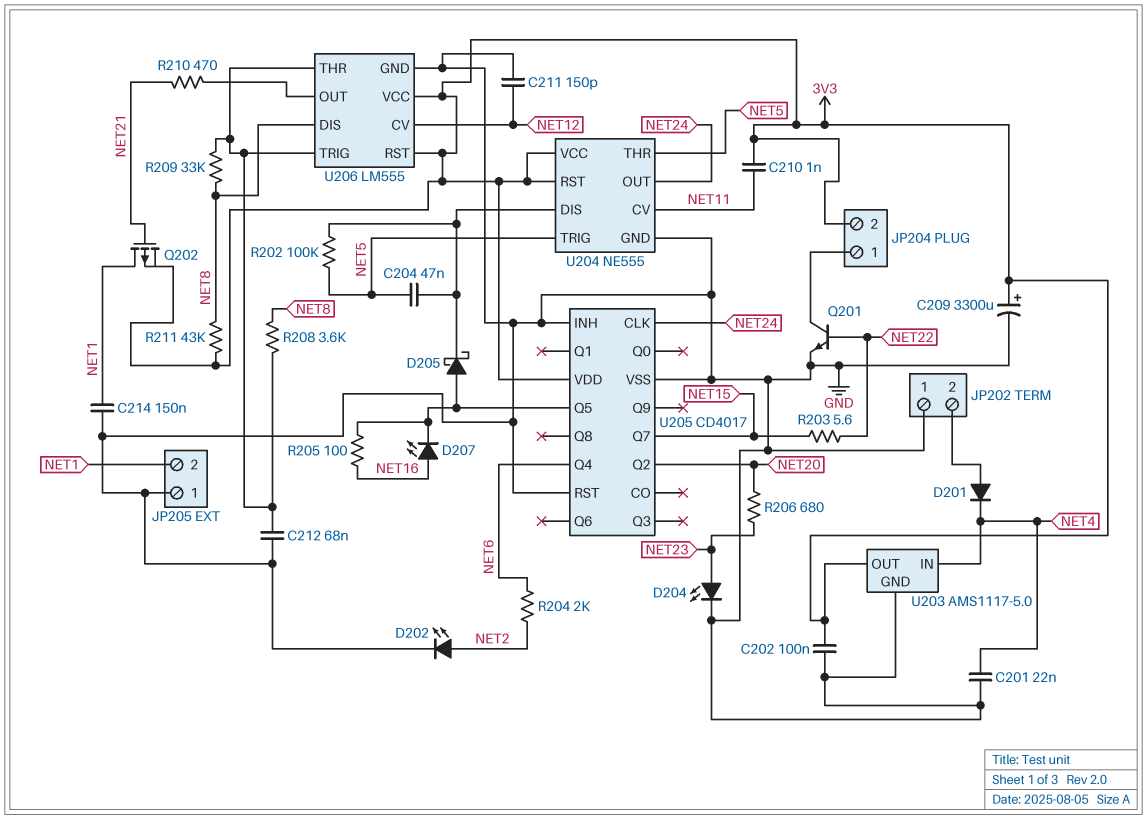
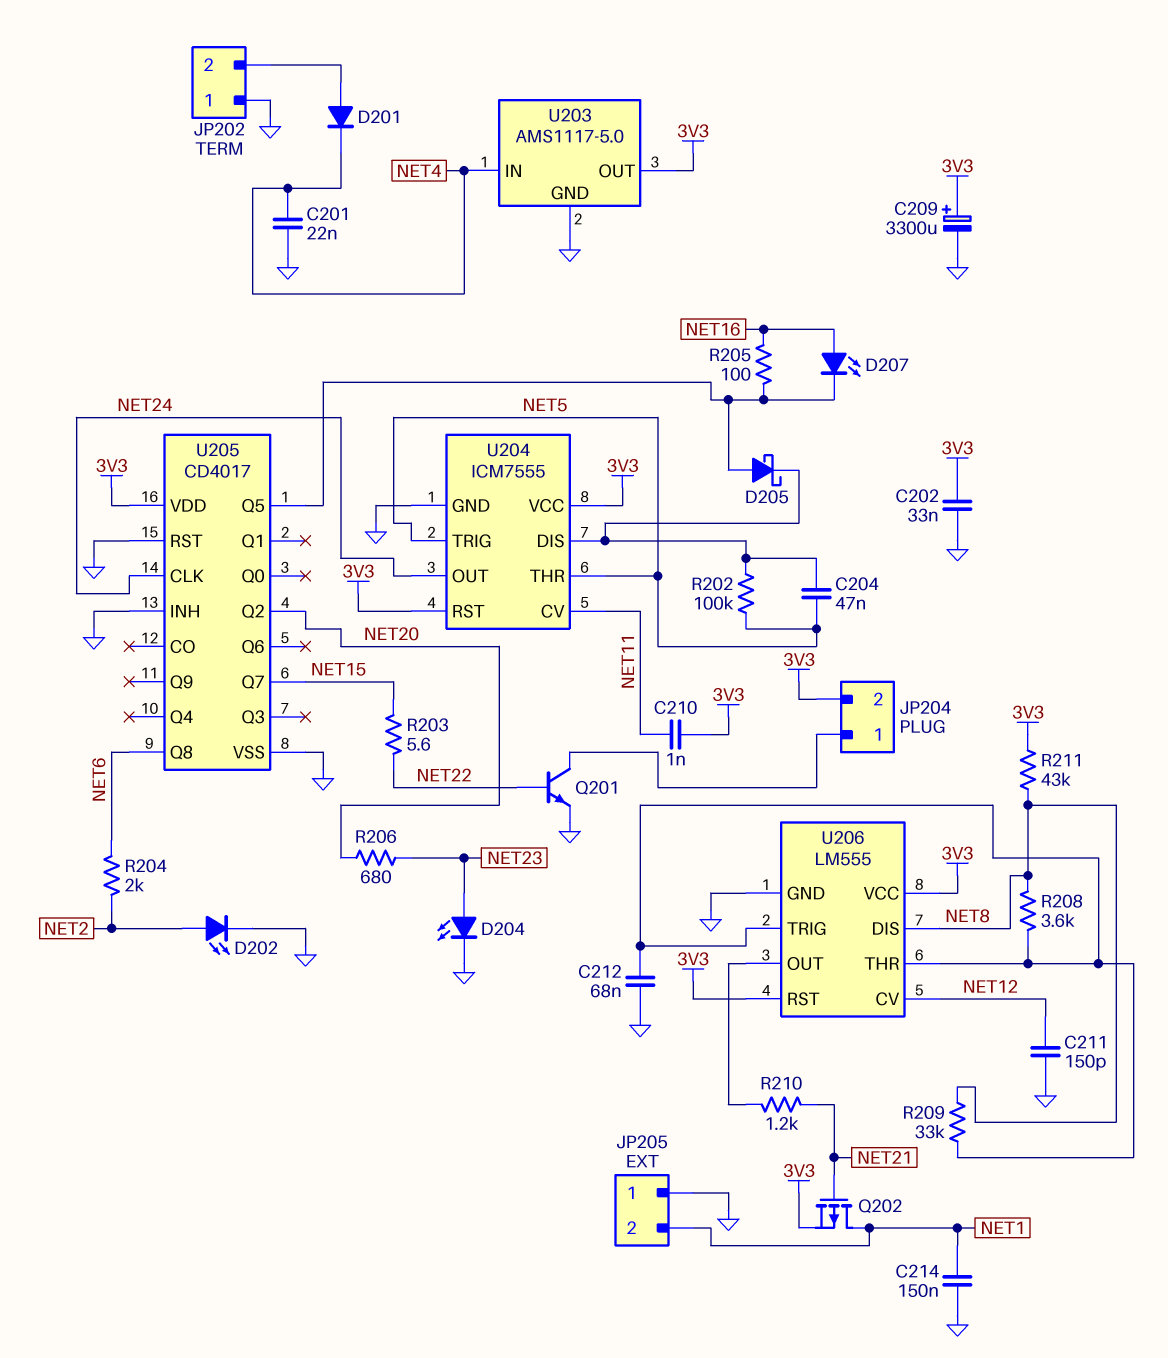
C202: 100nF (3V3, GND) -> 33nF (3V3, GND)
R210: 470 (NET21, U206/OUT) -> 1.2k (NET21, U206/OUT)
U204: NE555 -> ICM7555
U205 pin Q4: NET6 -> none
U205 pin Q8: none -> NET6

